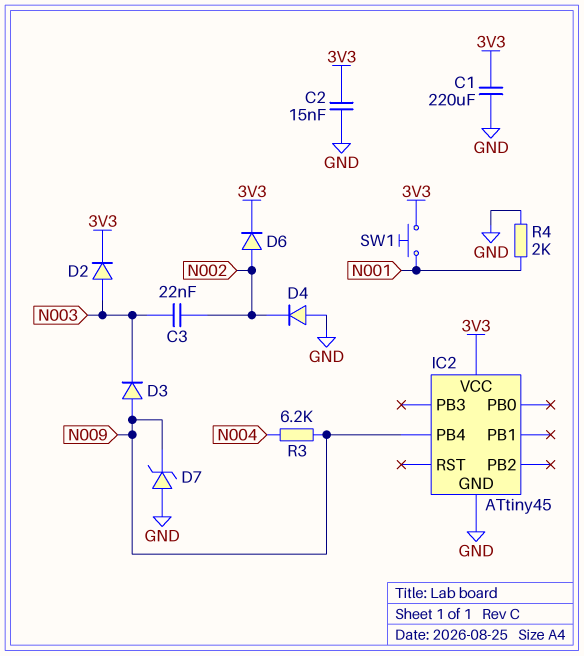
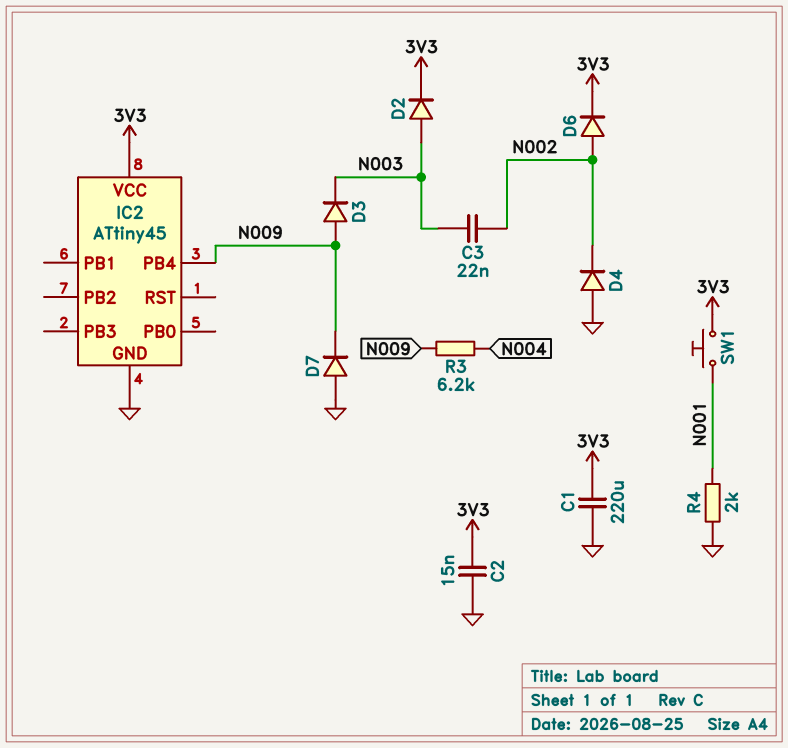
D7: zener (A GND, K N009) -> diode (A GND, K N009)

